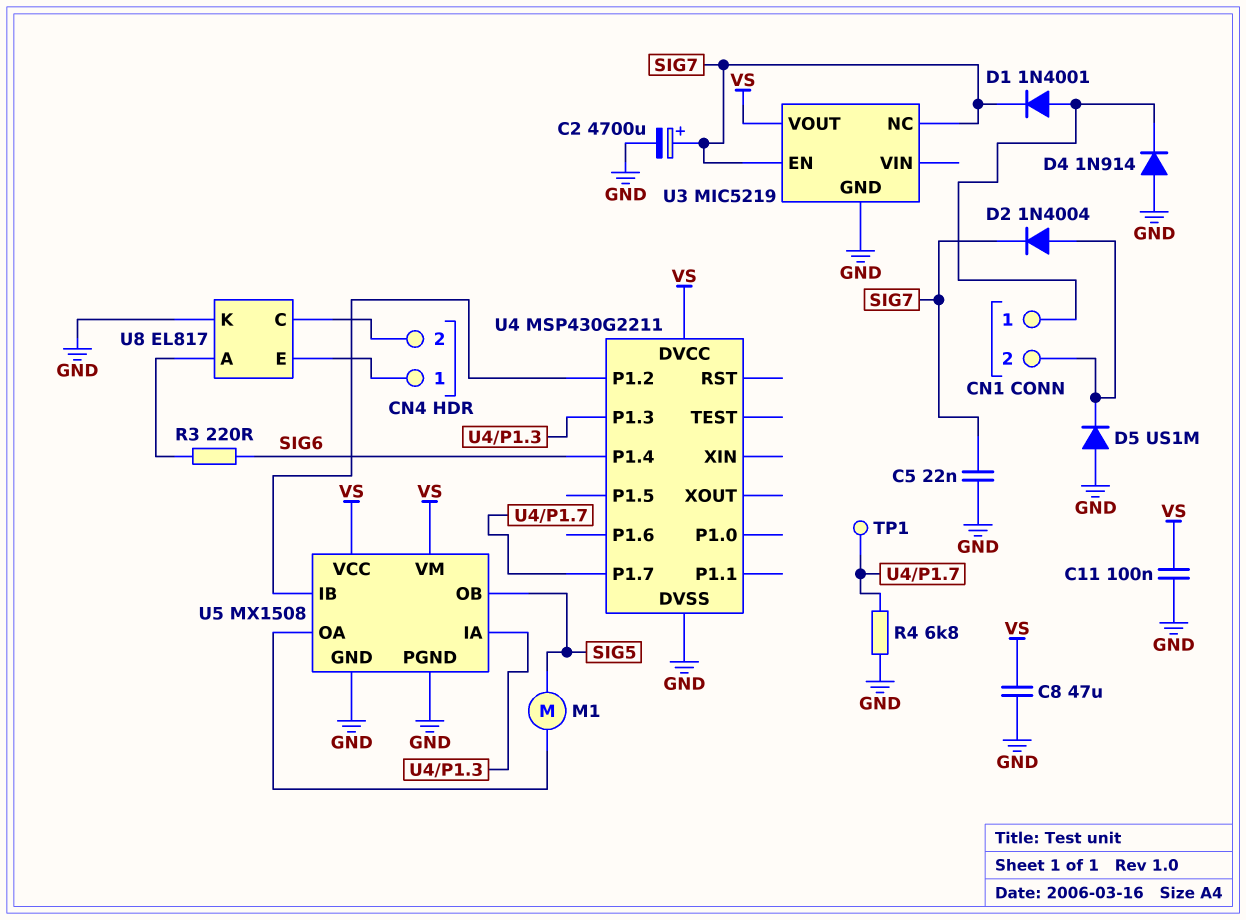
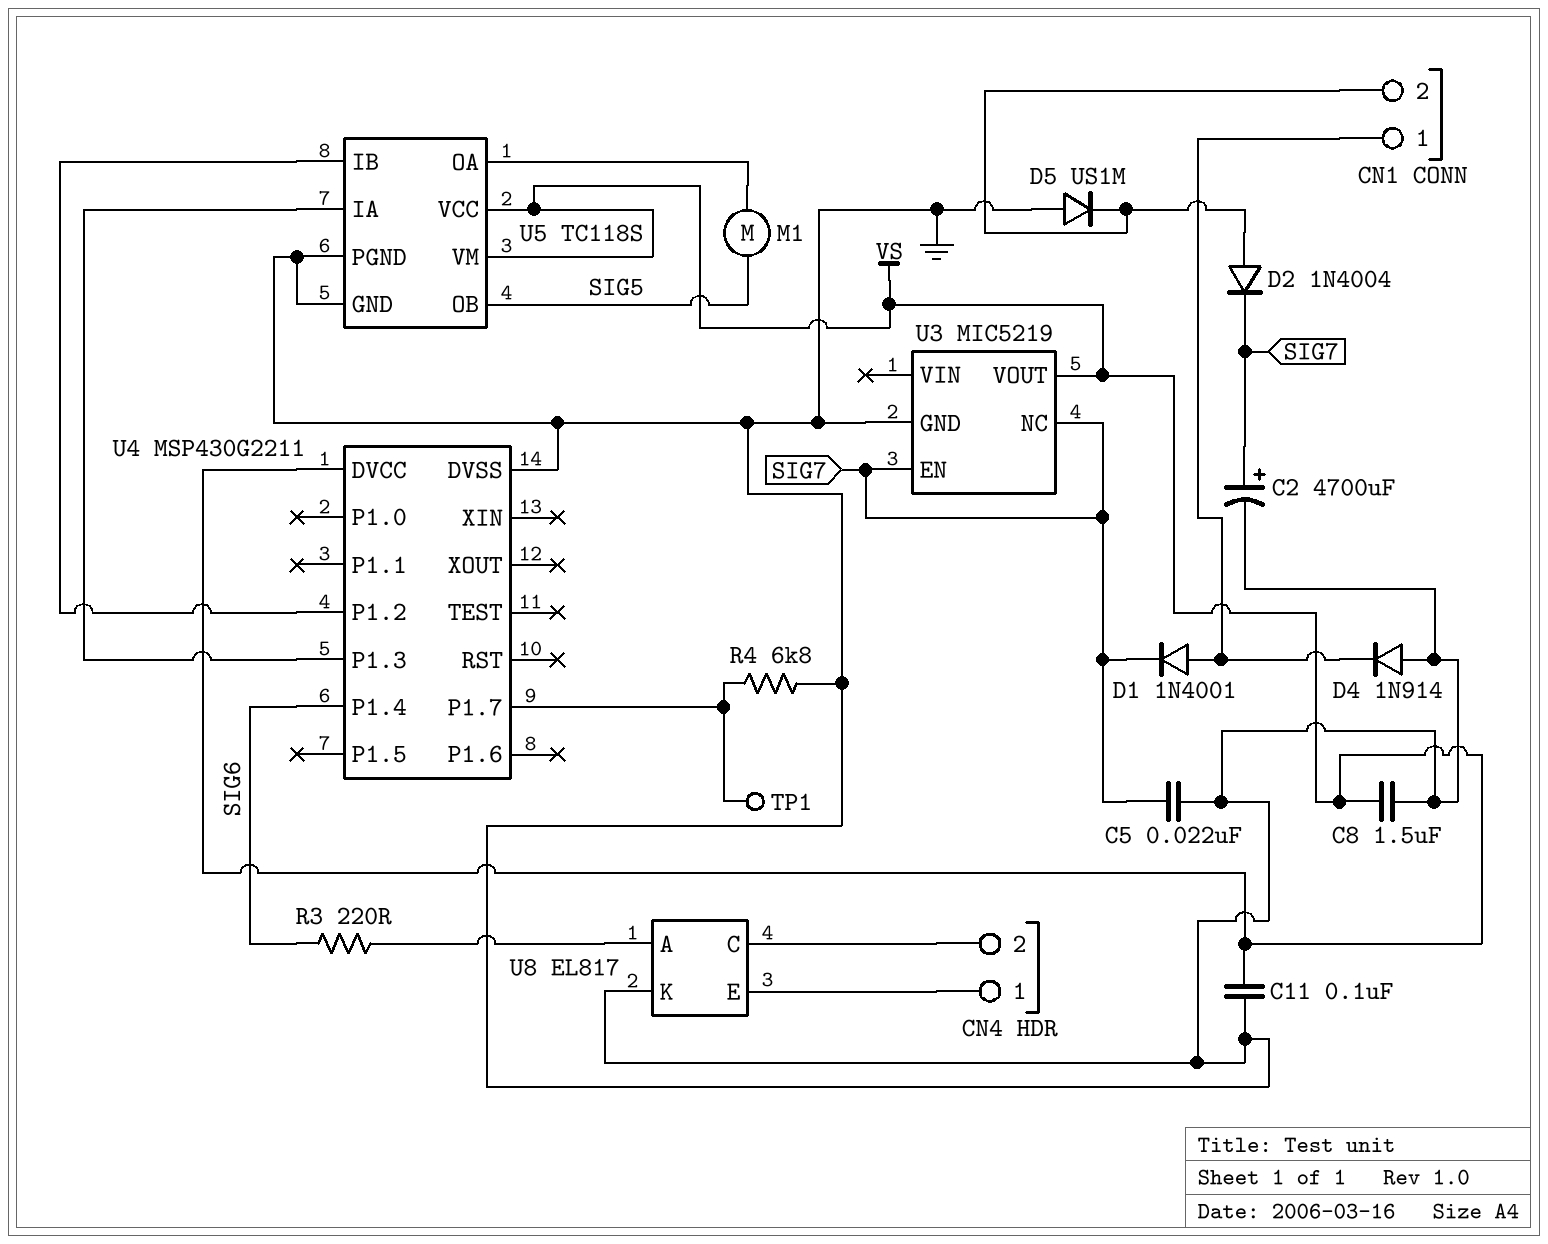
C8: 47uF (GND, VS) -> 1.5uF (GND, VS)
U5: MX1508 -> TC118S

